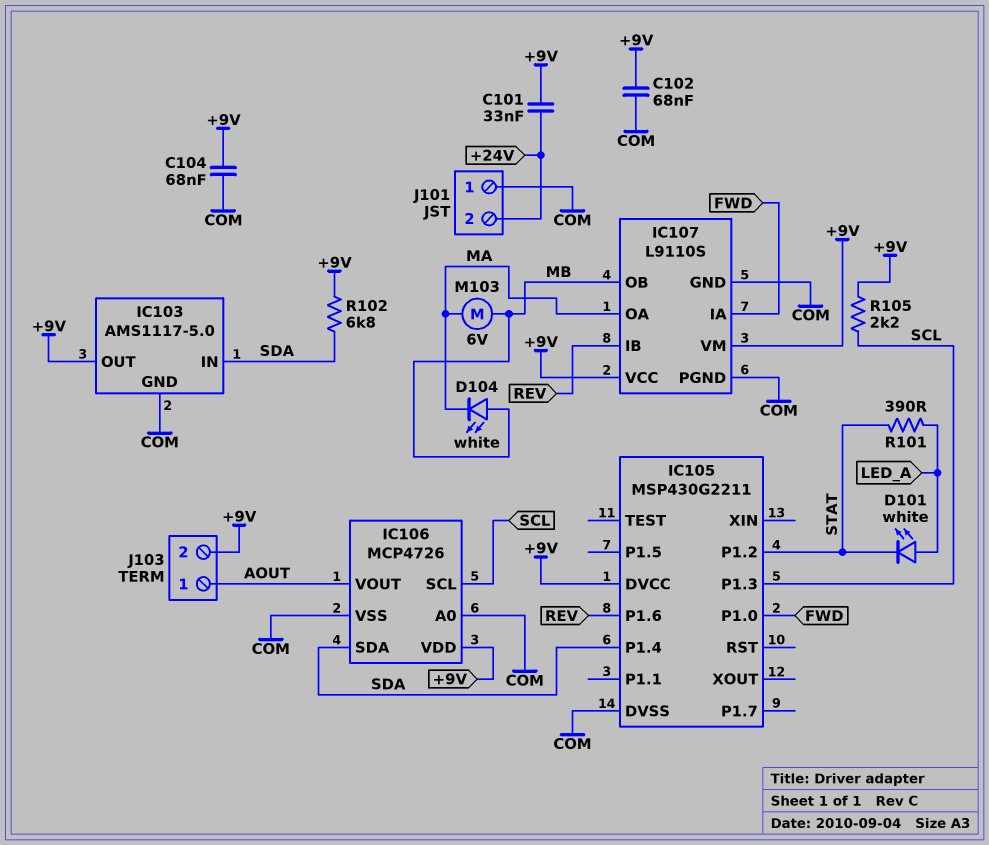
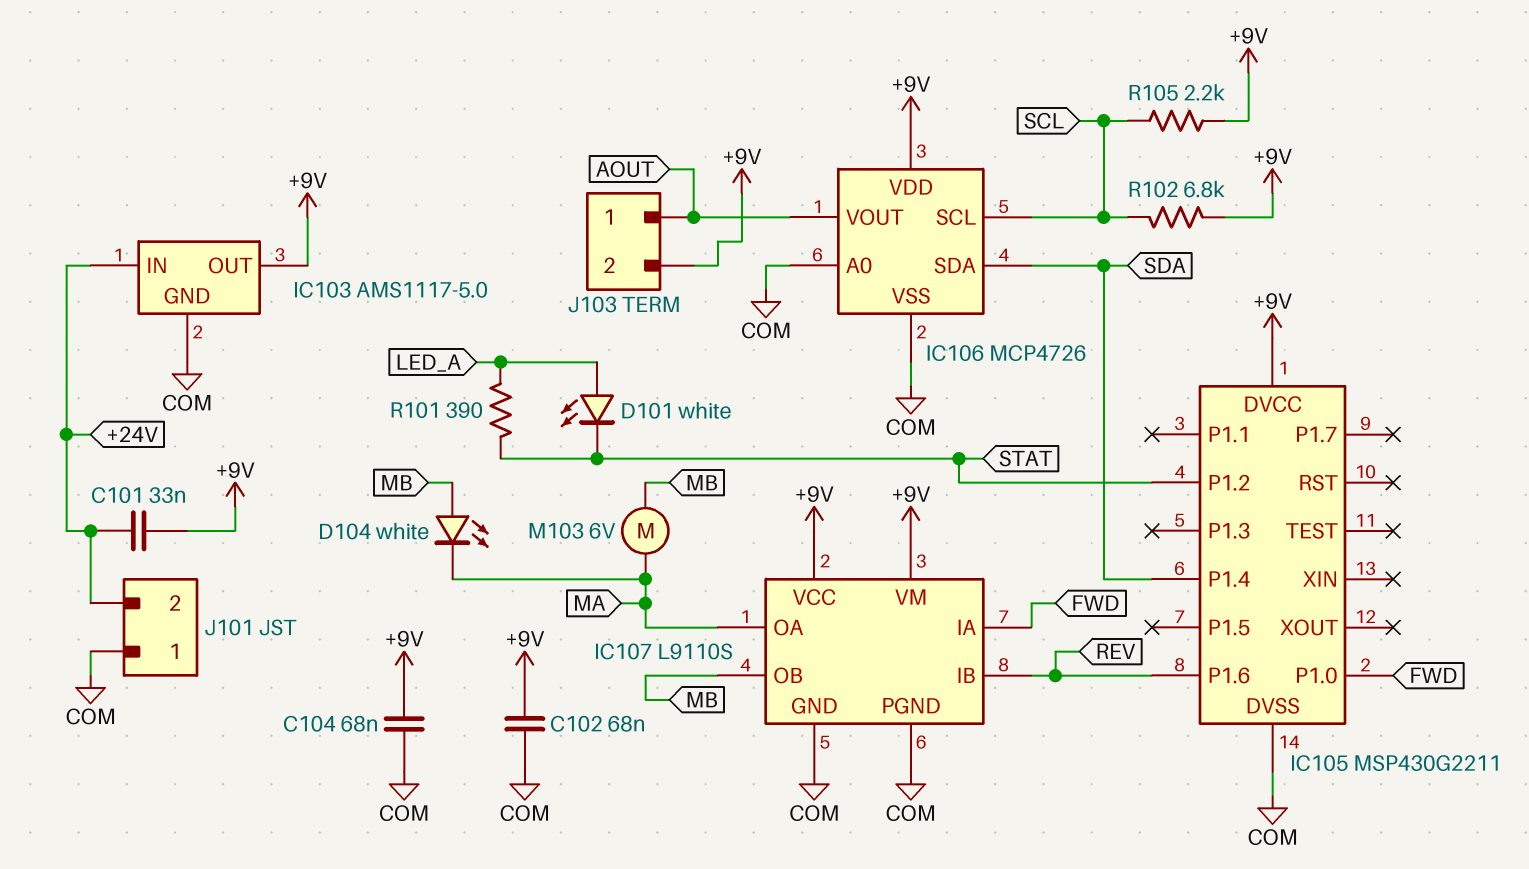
IC103 pin IN: SDA -> +24V
IC105 pin P1.3: SCL -> none
R102: 6.8k (+9V, SDA) -> 6.8k (+9V, SCL)

